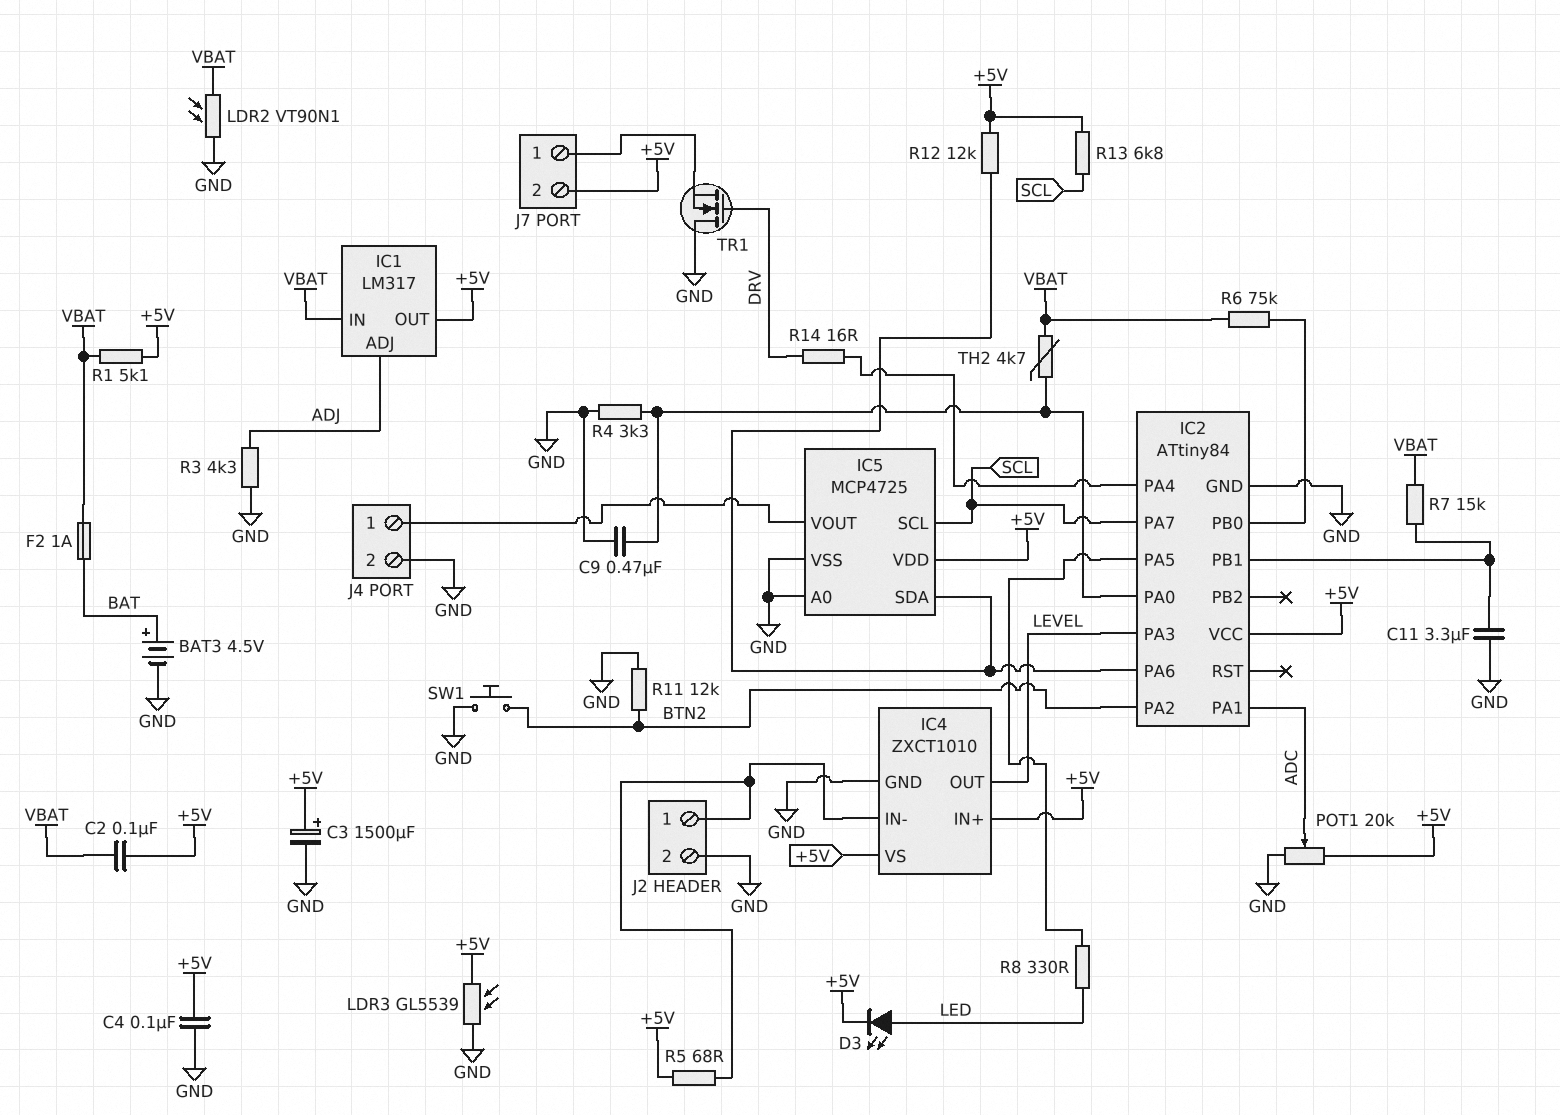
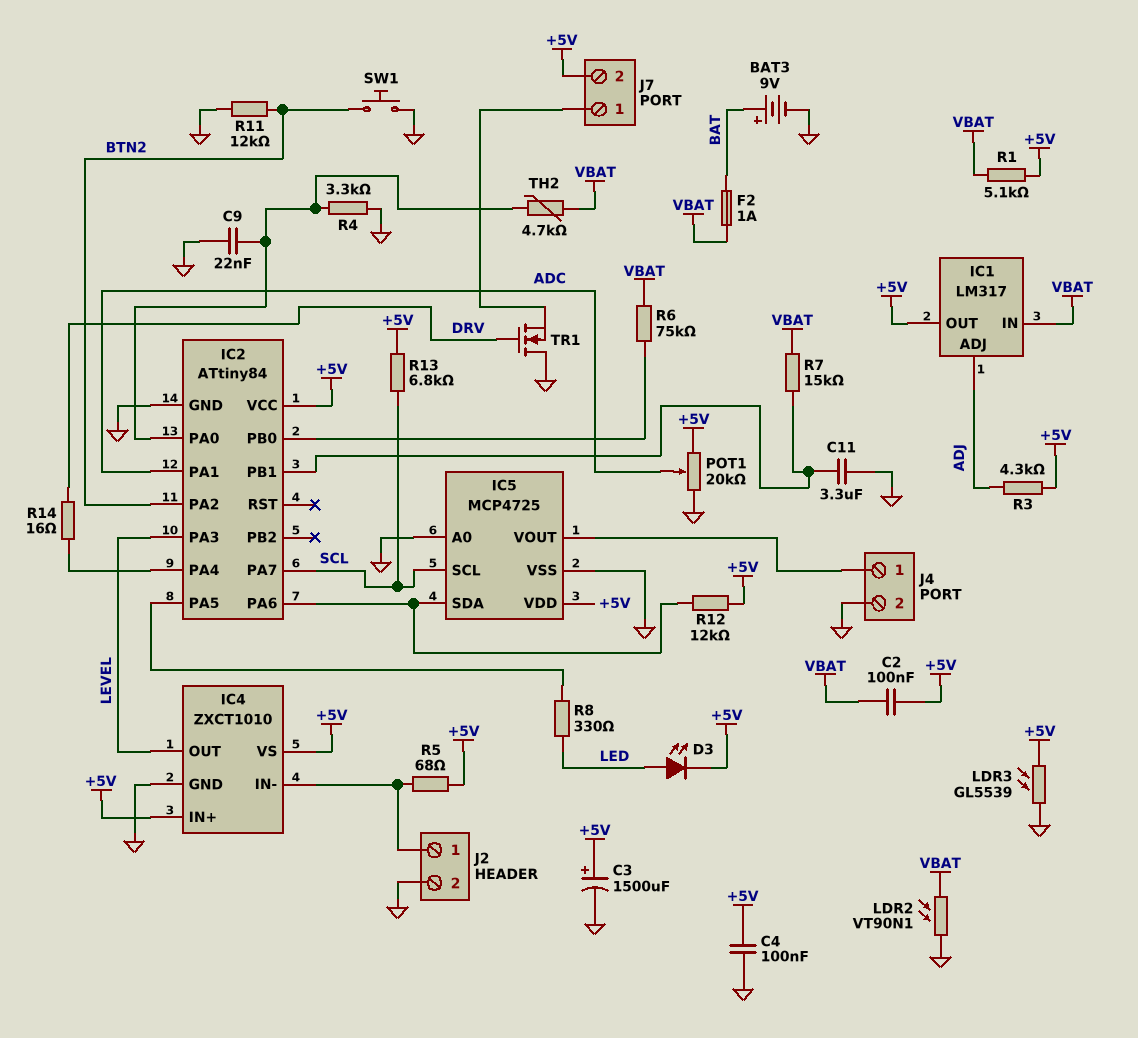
BAT3: 4.5V (plus BAT, minus GND) -> 9V (plus BAT, minus GND)
C9: 470nF (GND, IC2/PA0) -> 22nF (GND, IC2/PA0)
R3: 4.3k (ADJ, GND) -> 4.3k (+5V, ADJ)

